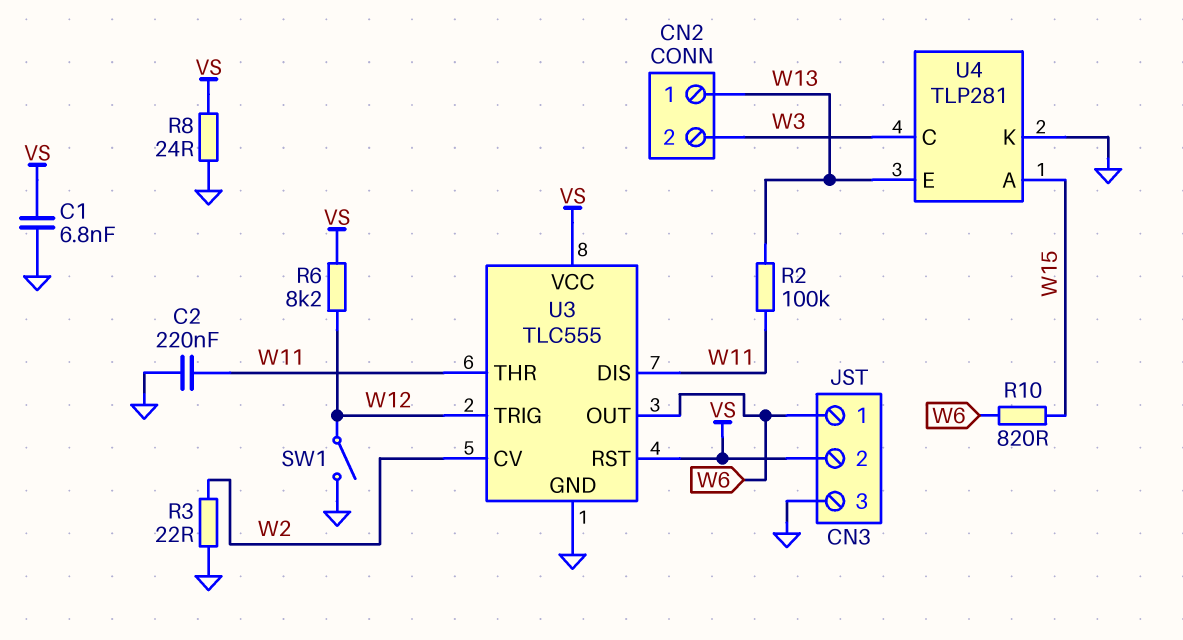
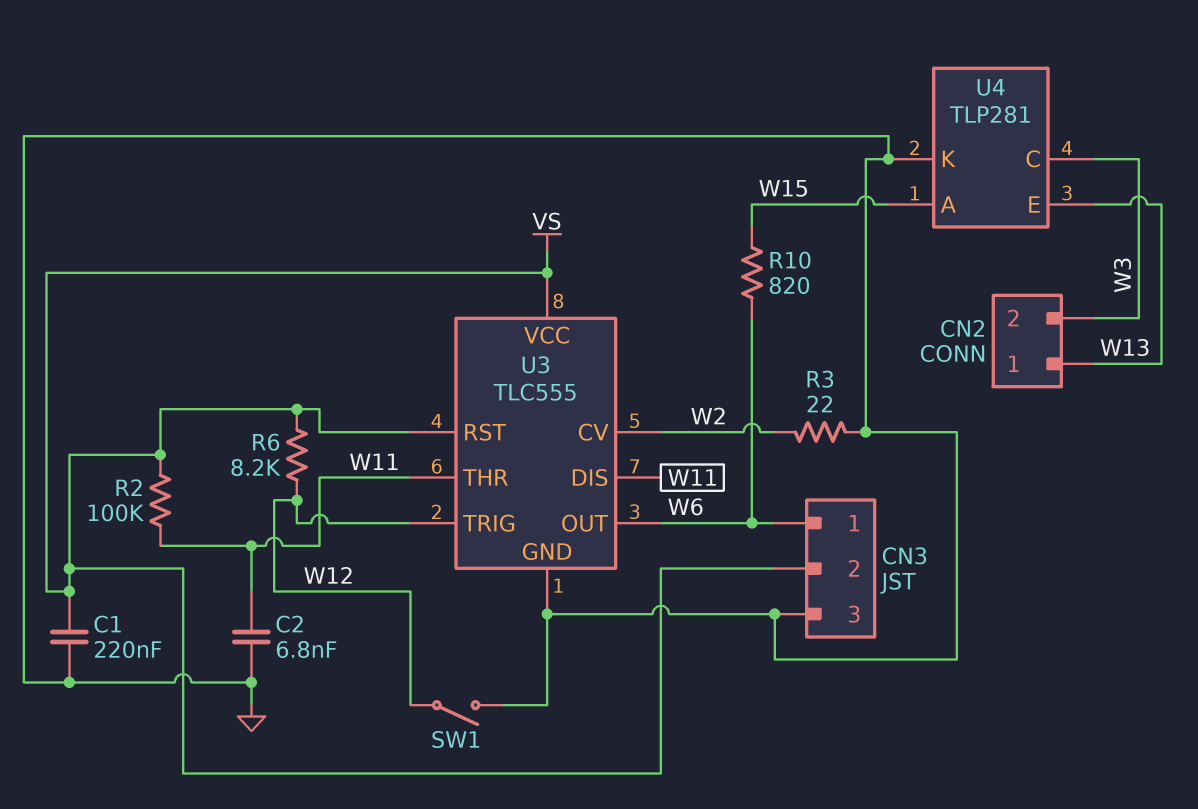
C1: 6.8nF (GND, VS) -> 220nF (GND, VS)
C2: 220nF (GND, W11) -> 6.8nF (GND, W11)
R2: 100k (W11, W13) -> 100k (VS, W11)
R8: 24 (GND, VS) -> none

